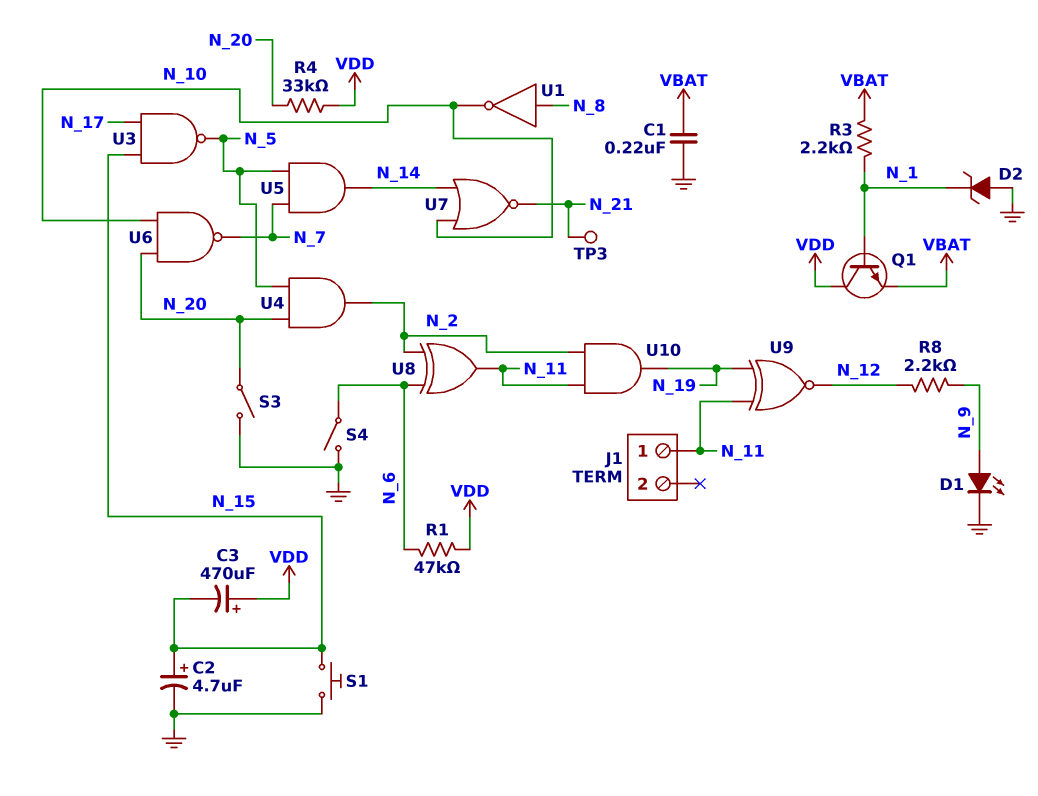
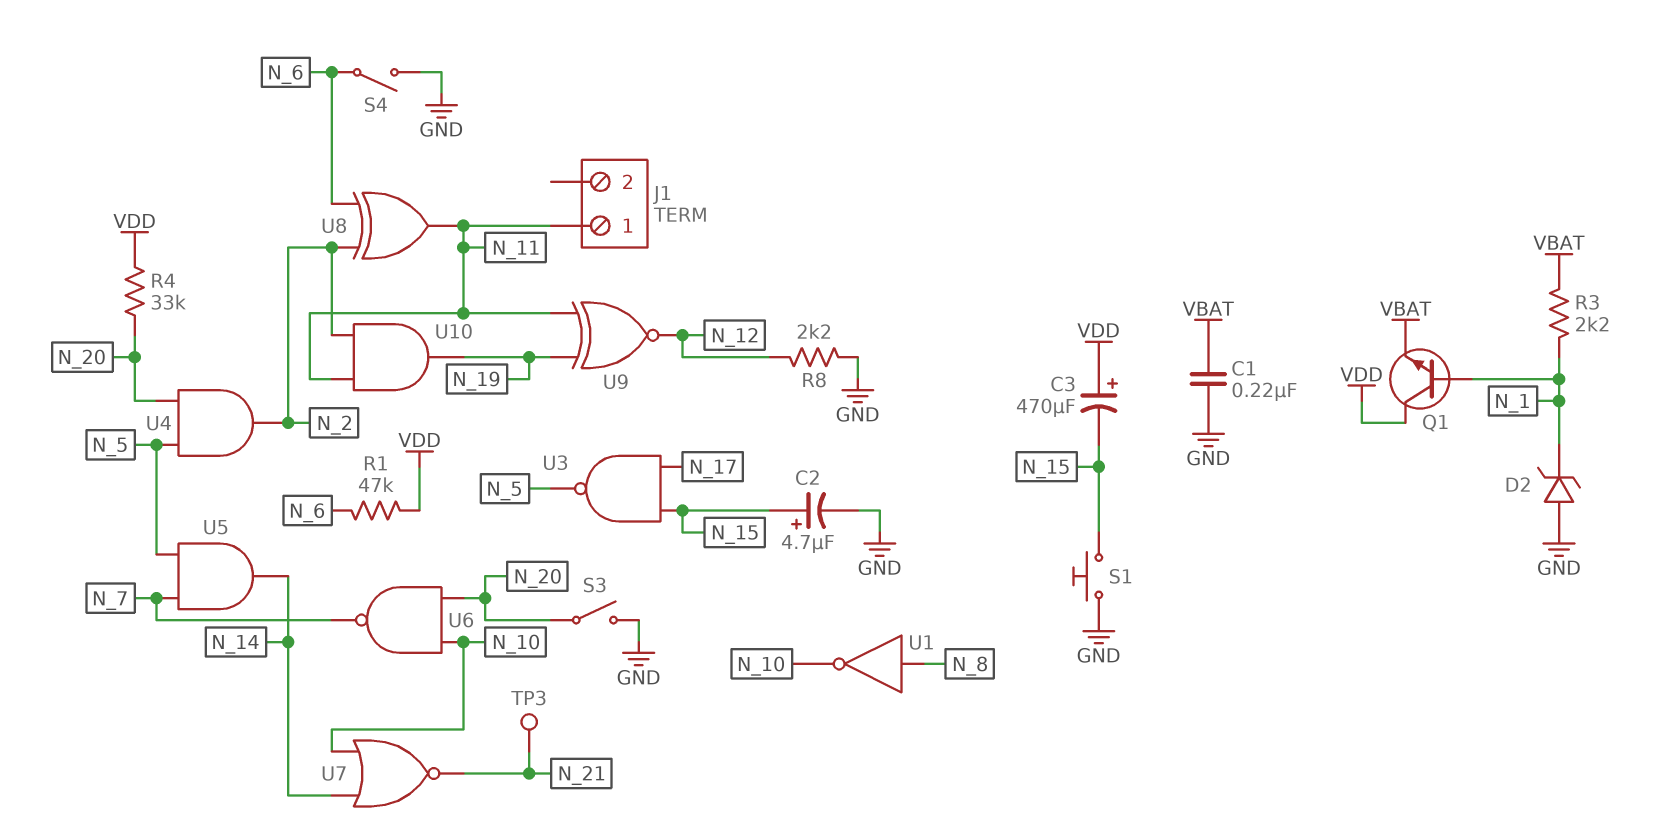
D1: LED (A N_9, K GND) -> none
R8: 2.2k (N_9, N_12) -> 2.2k (GND, N_12)

